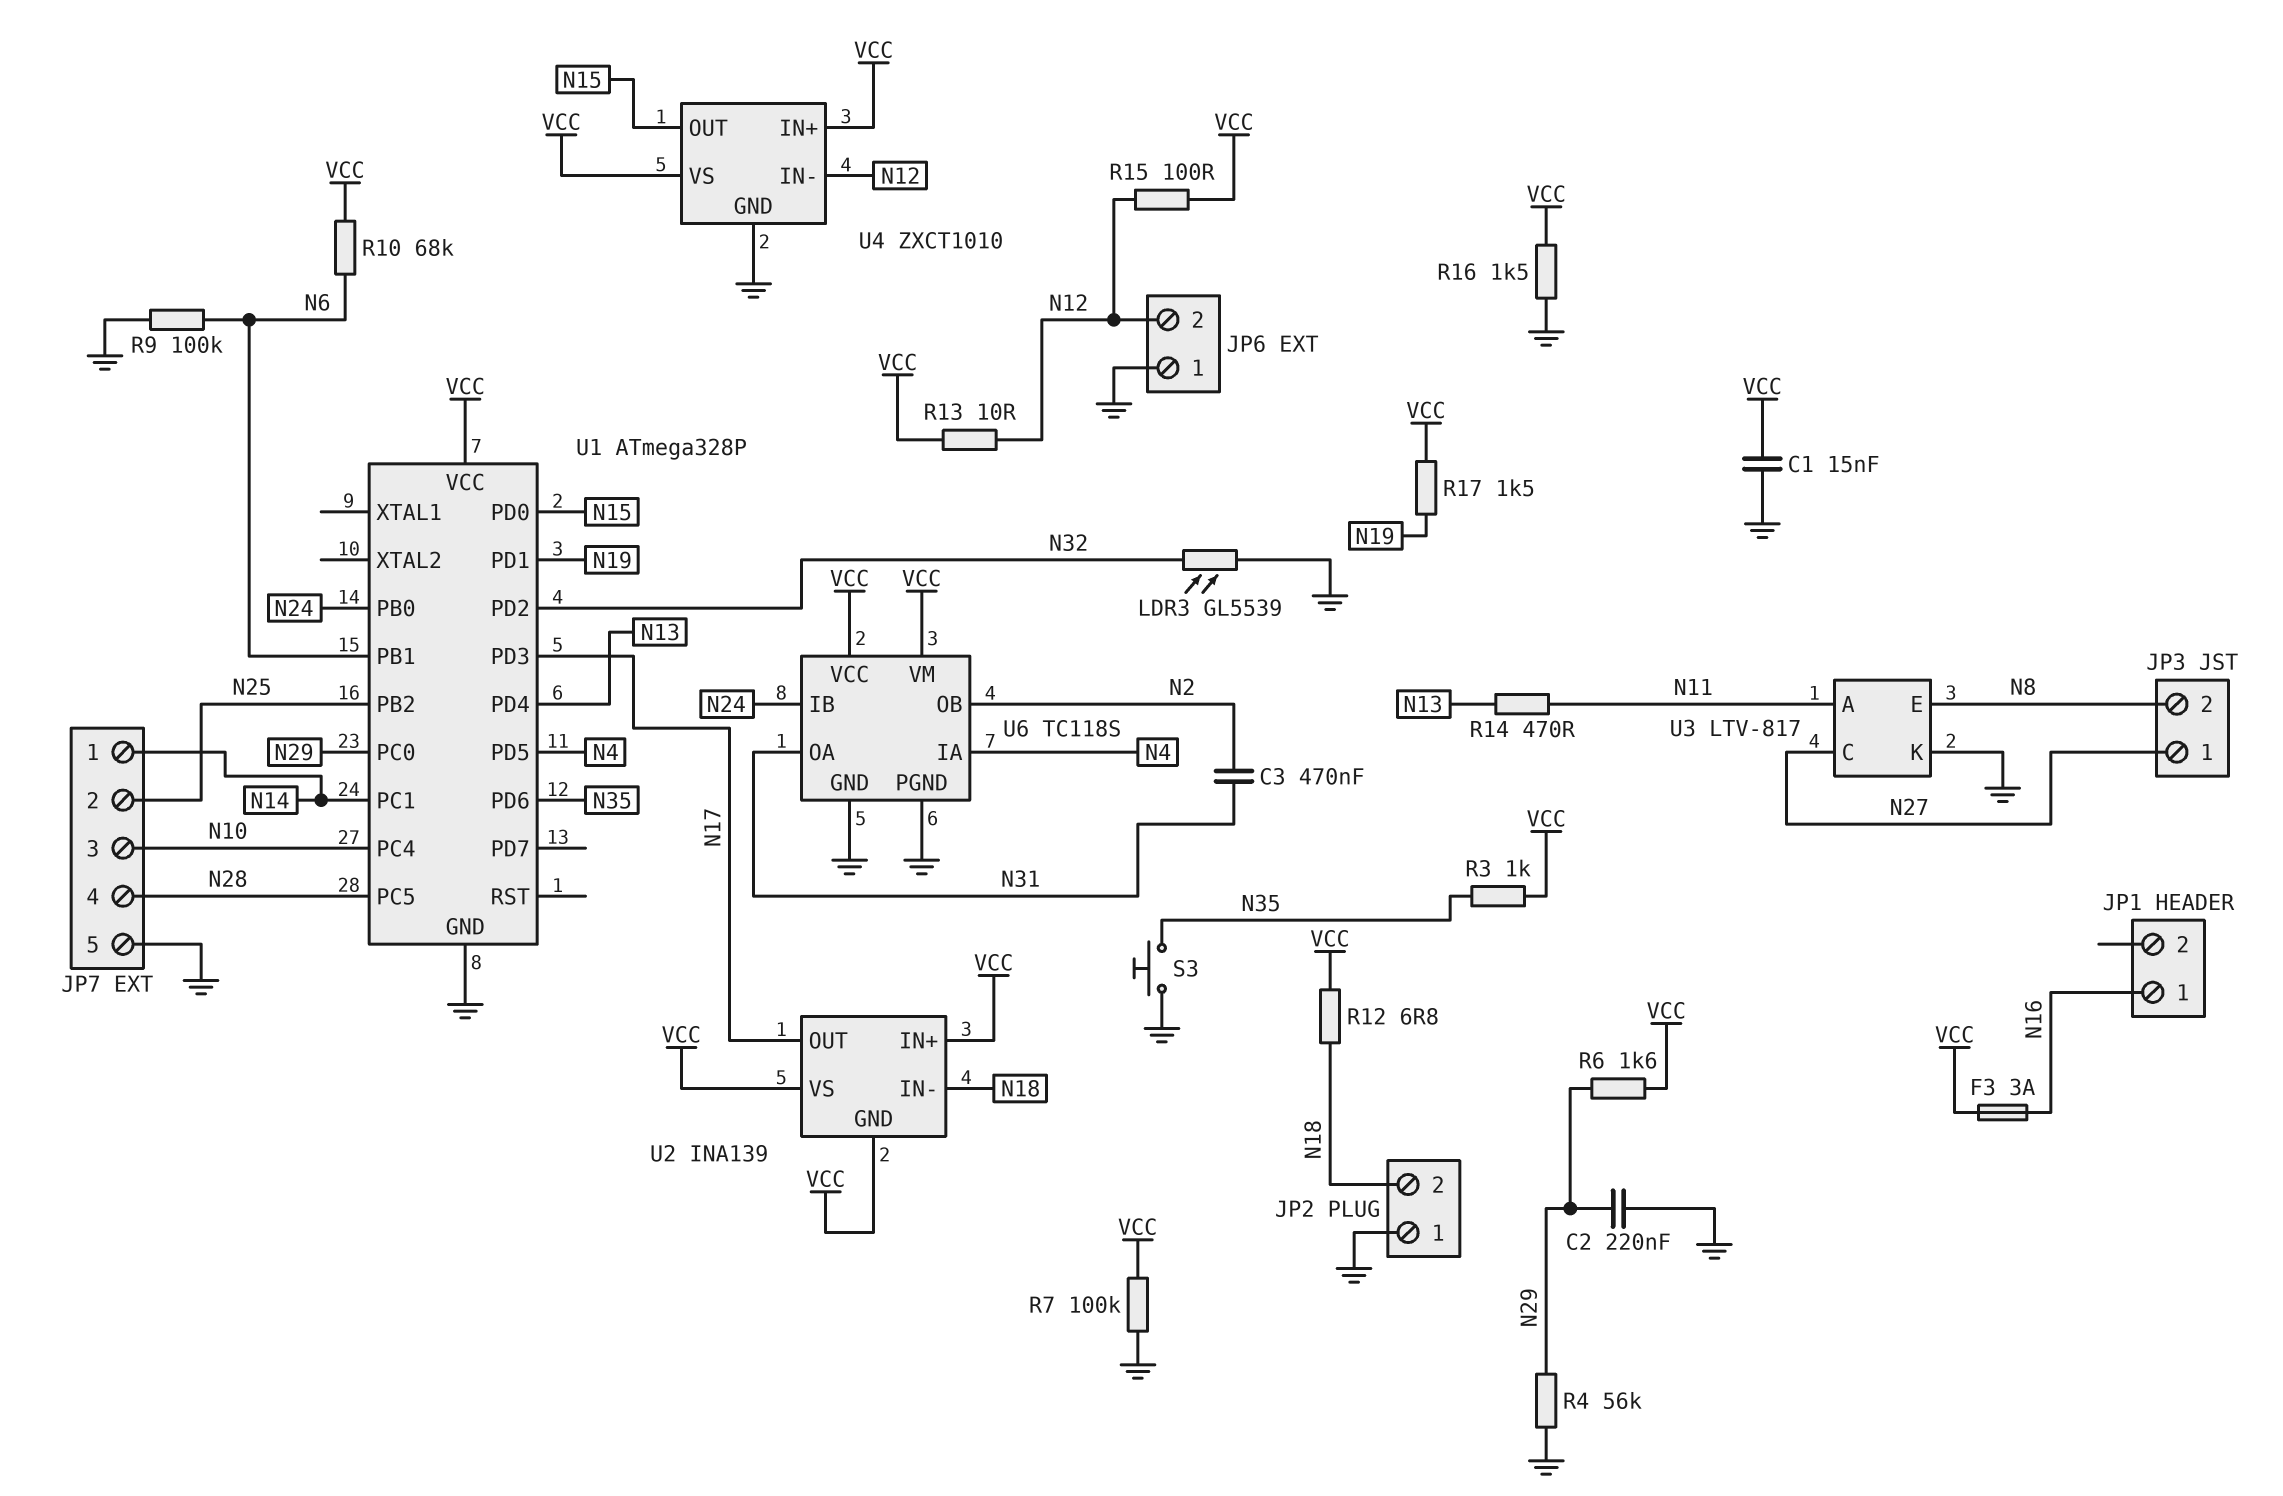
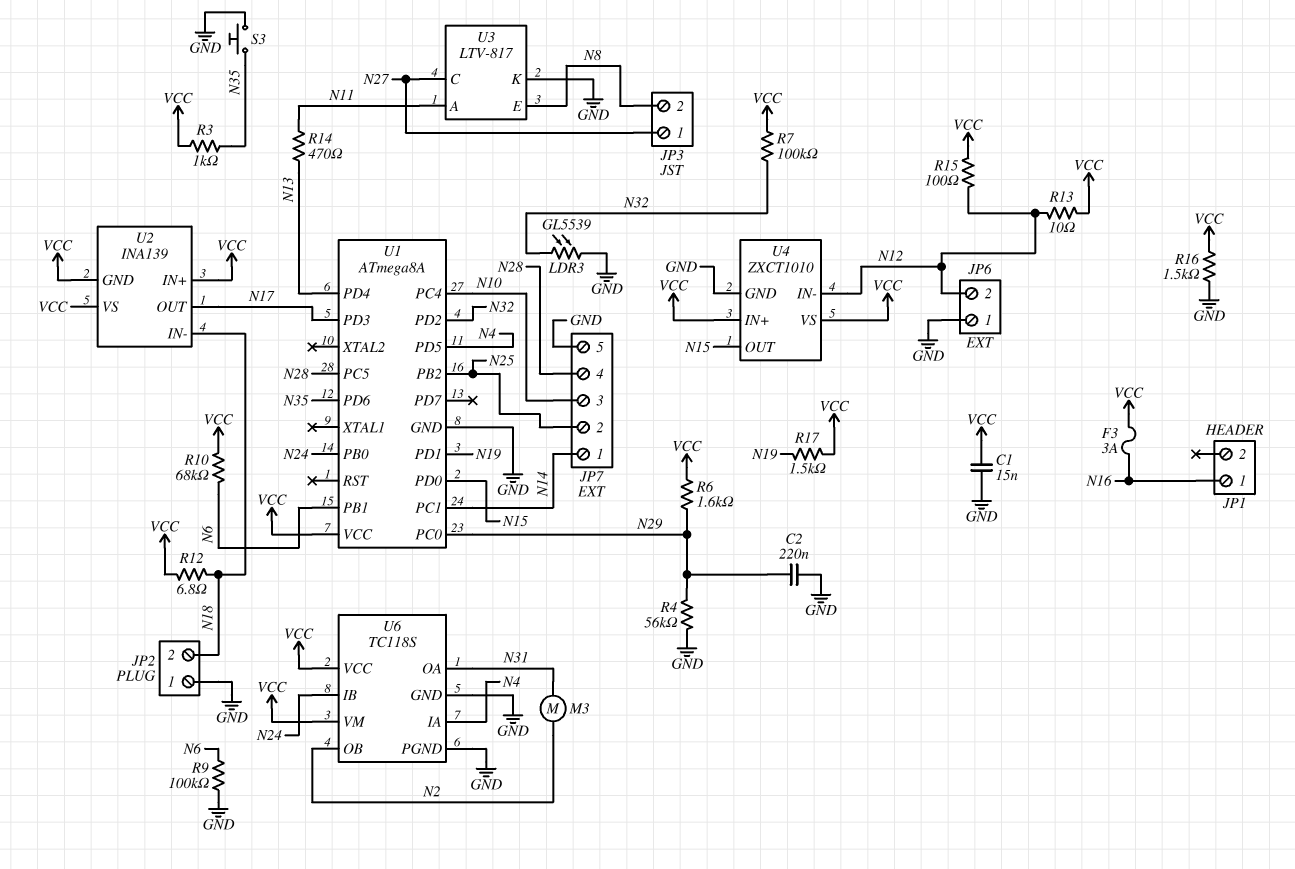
C3: 470nF (N2, N31) -> none
M3: none -> motor (N2, N31)
R7: 100k (GND, VCC) -> 100k (N32, VCC)
U1: ATmega328P -> ATmega8A

